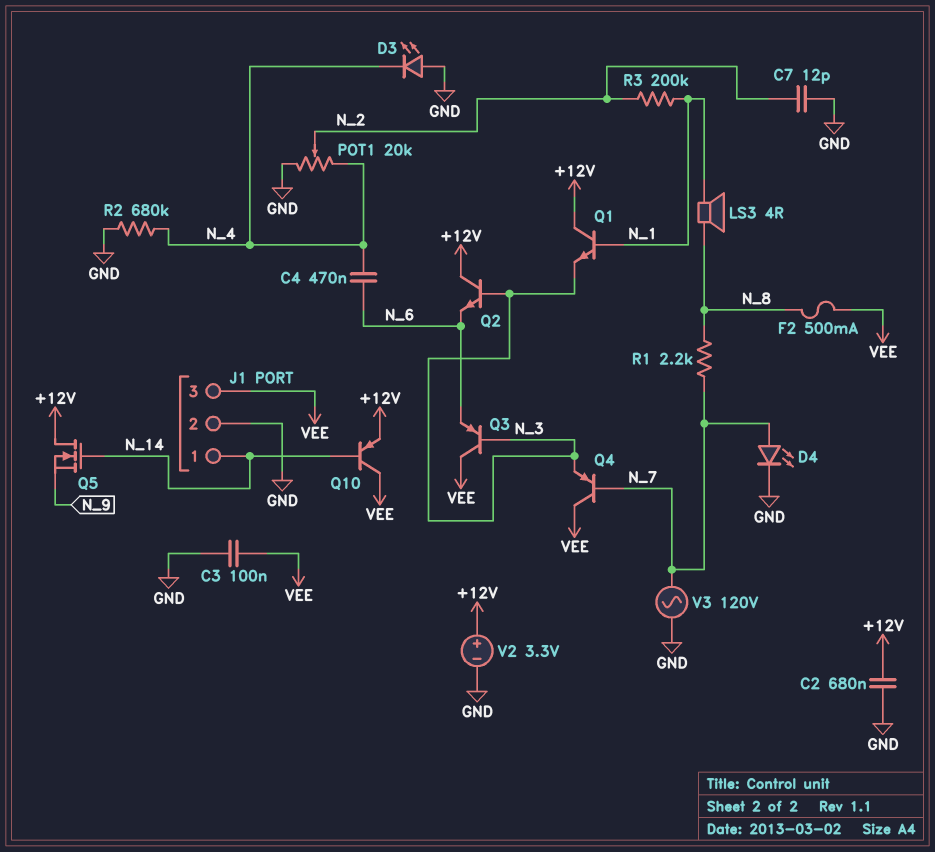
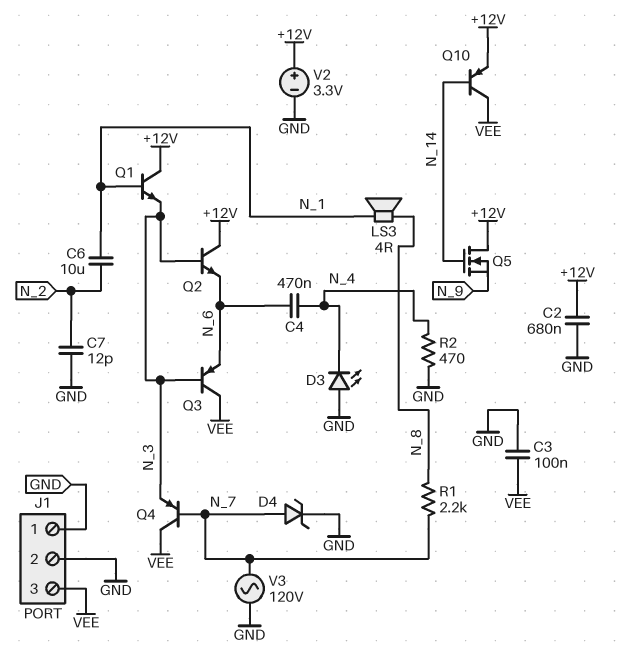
C6: none -> 10uF (N_1, N_2)
D4: LED (A N_7, K GND) -> zener (A N_7, K GND)
F2: 500mA (N_8, VEE) -> none
J1 pin 1: N_14 -> GND
POT1: 20k (GND, N_4, wiper N_2) -> none
R2: 680k (GND, N_4) -> 470 (GND, N_4)
R3: 200k (N_1, N_2) -> none

